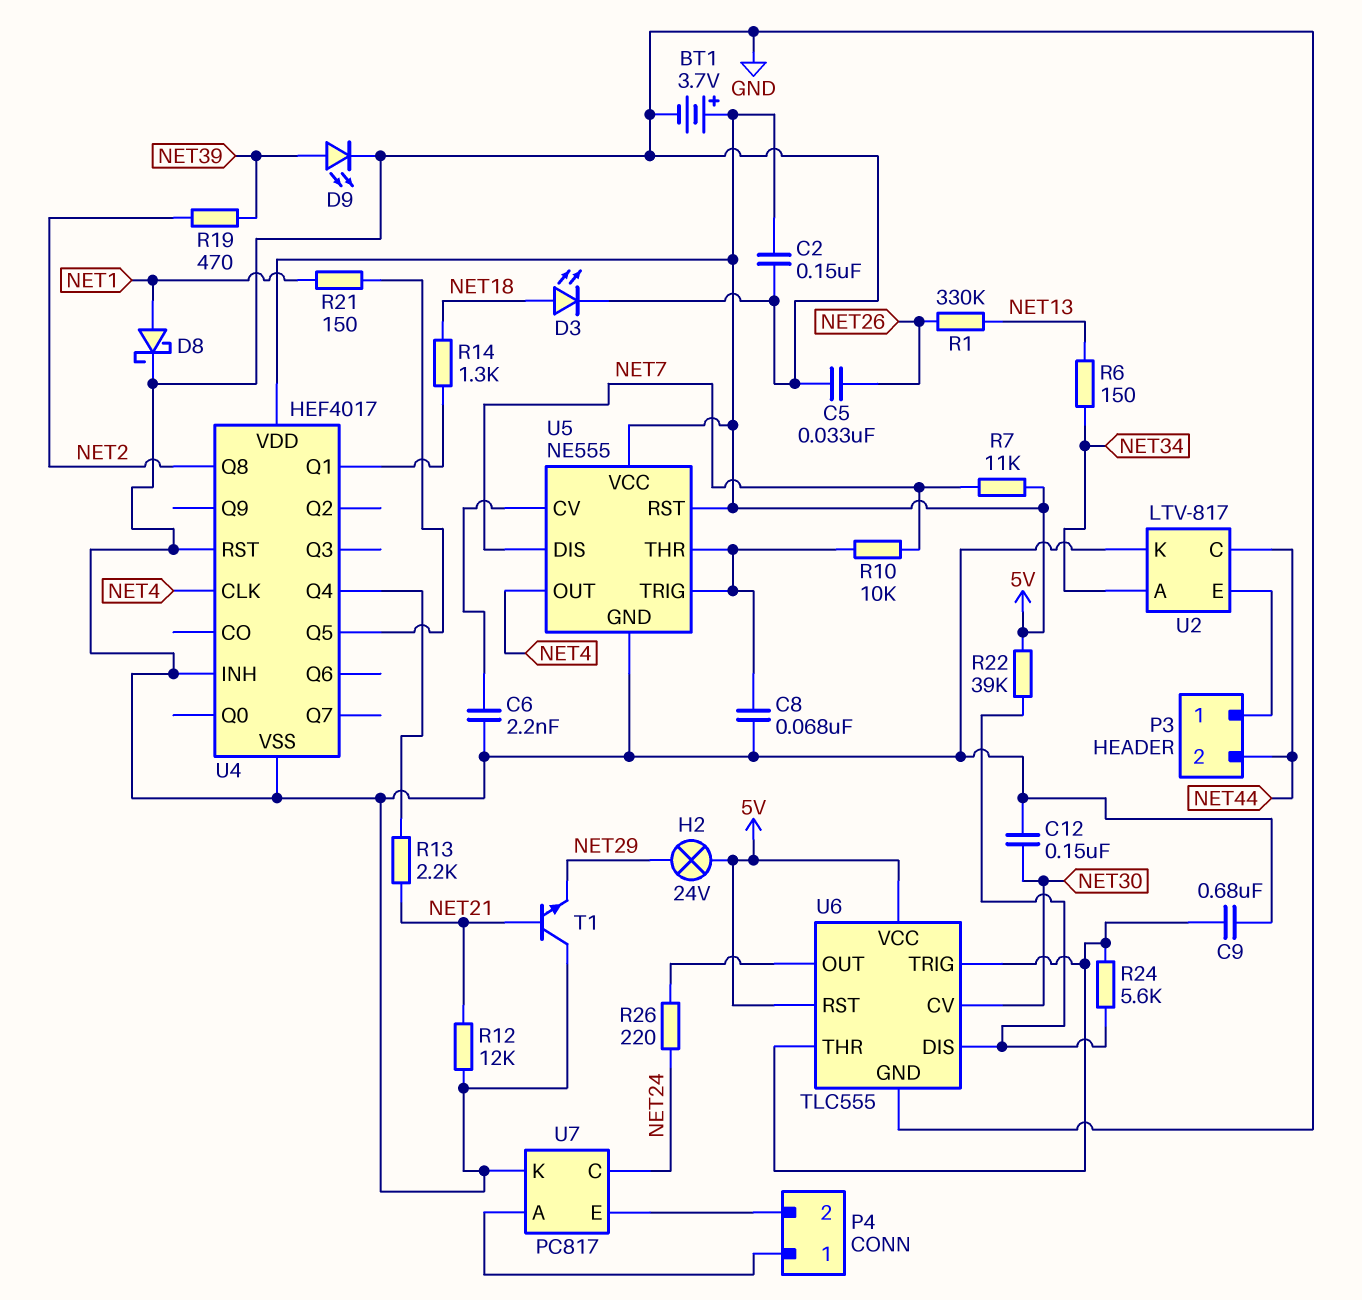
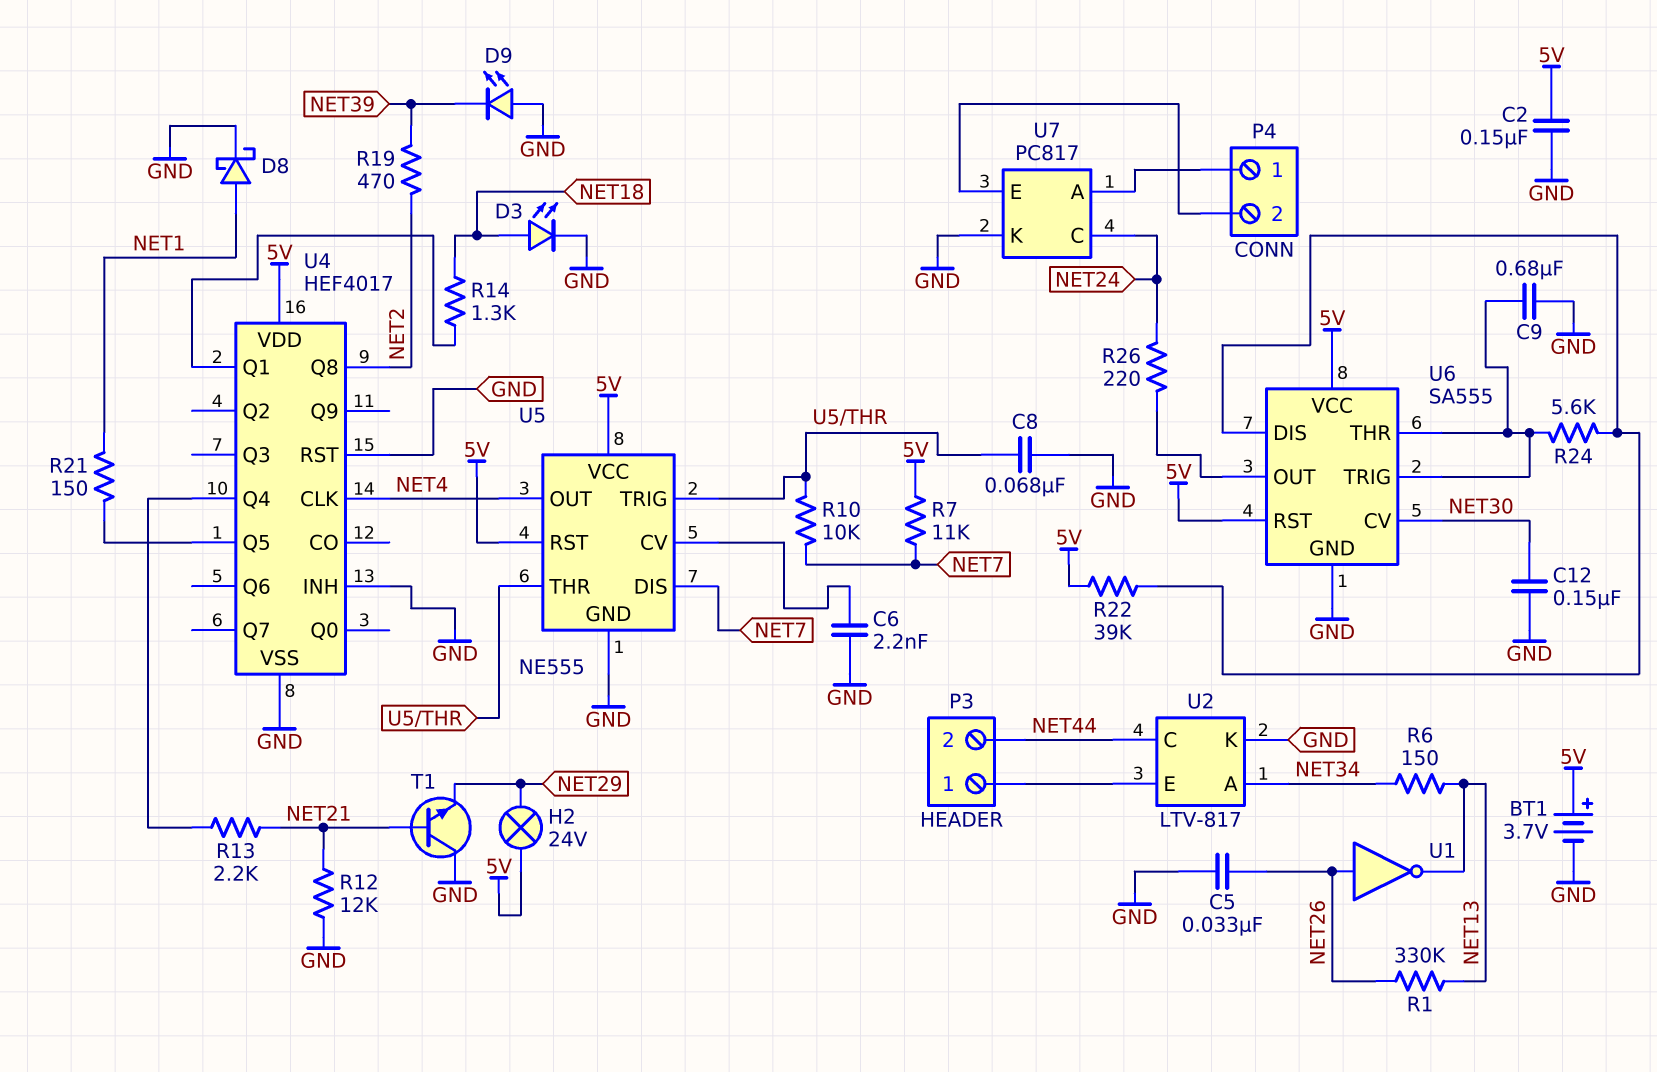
D9: LED (A NET39, K GND) -> LED (A GND, K NET39)
U1: none -> NOT (in NET26, out NET13)
U6: TLC555 -> SA555

